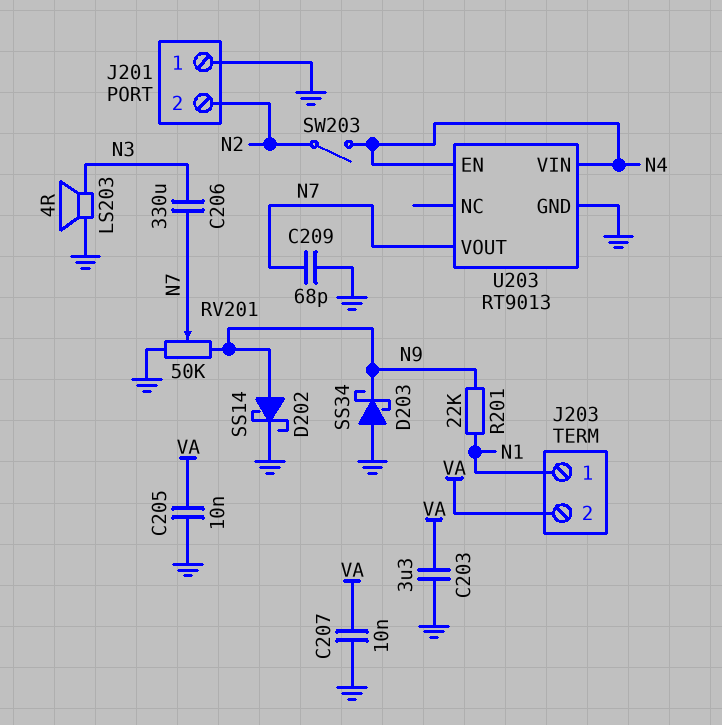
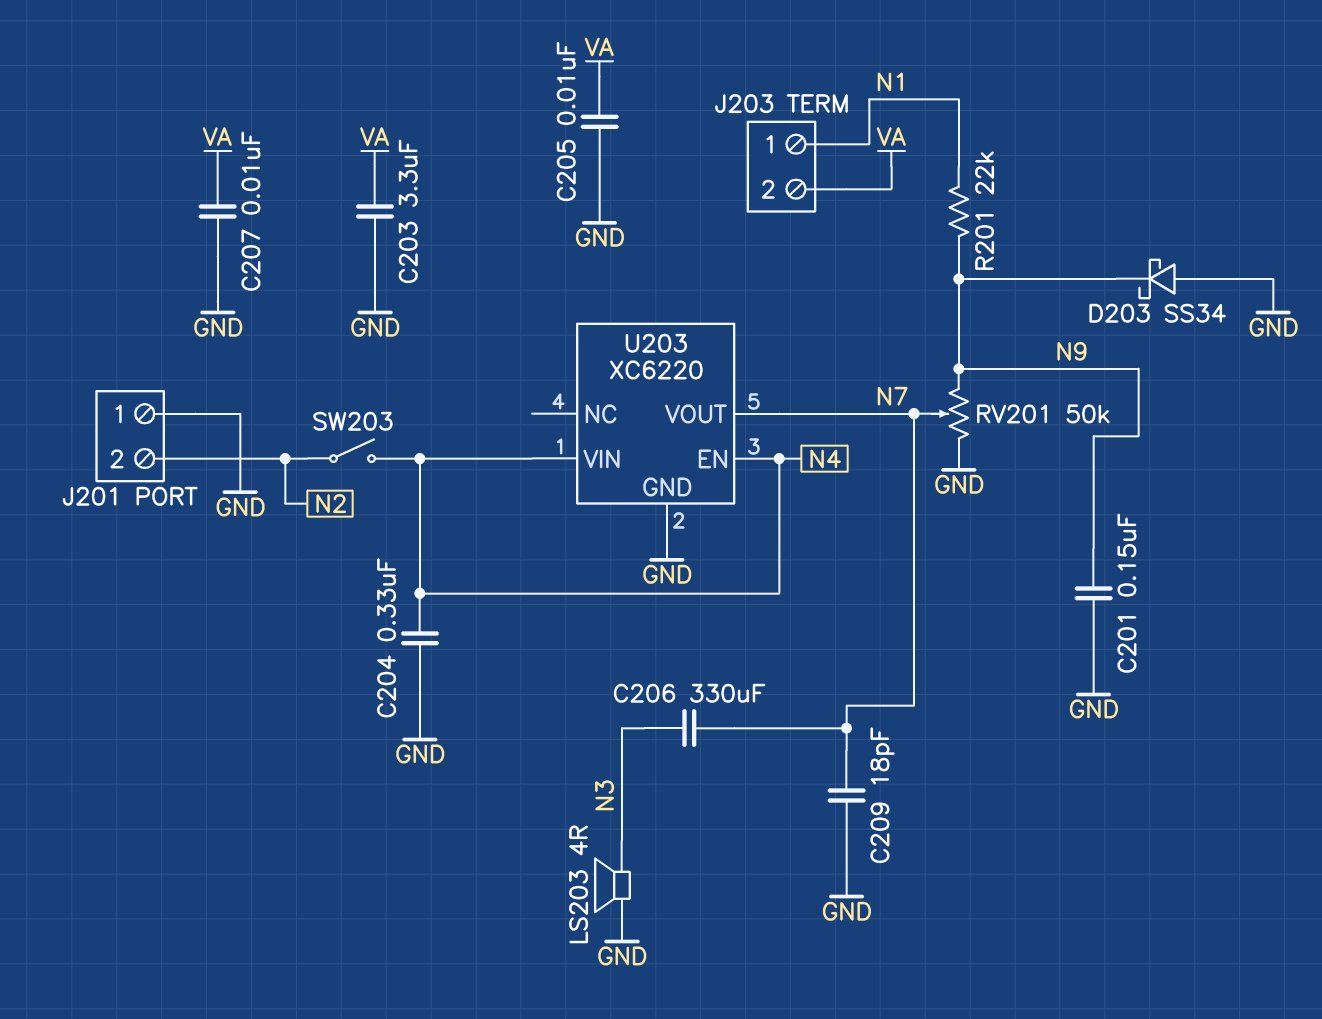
C201: none -> 150nF (GND, N9)
C204: none -> 330nF (GND, N4)
C209: 68pF (GND, N7) -> 18pF (GND, N7)
D202: schottky SS14 (A N9, K GND) -> none
U203: RT9013 -> XC6220

